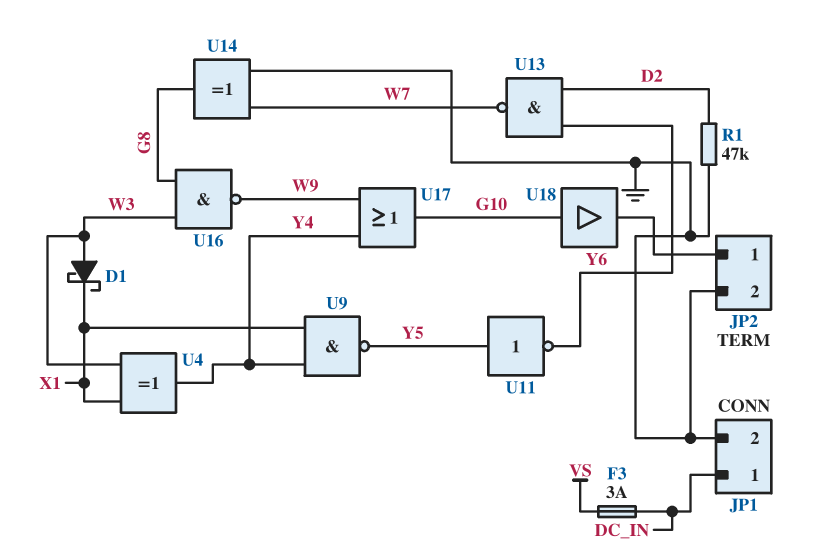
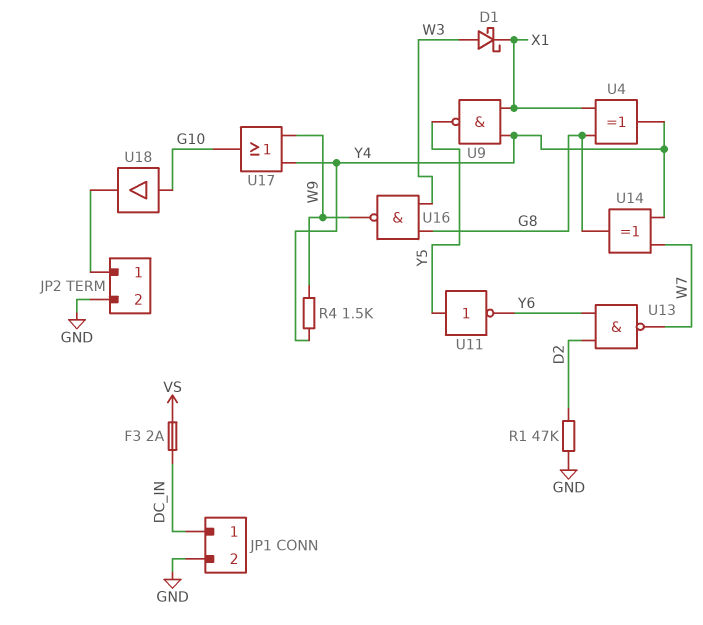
F3: 3A (DC_IN, VS) -> 2A (DC_IN, VS)
R4: none -> 1.5k (W9, Y4)
U4: XOR (in W3, in X1, out Y4) -> XOR (in G8, in X1, out Y4)
U14: XOR (in GND, in W7, out G8) -> XOR (in W7, in Y4, out G8)

